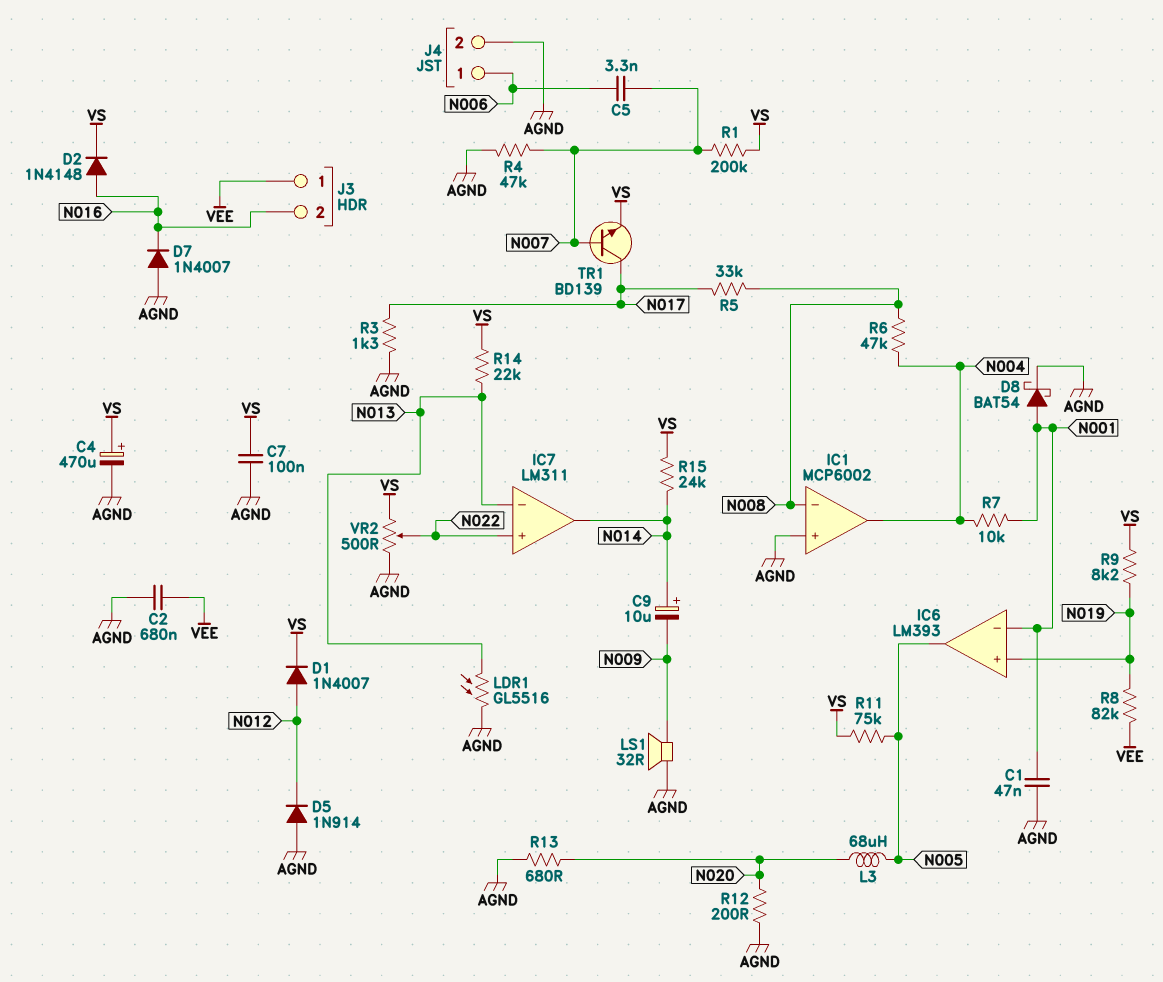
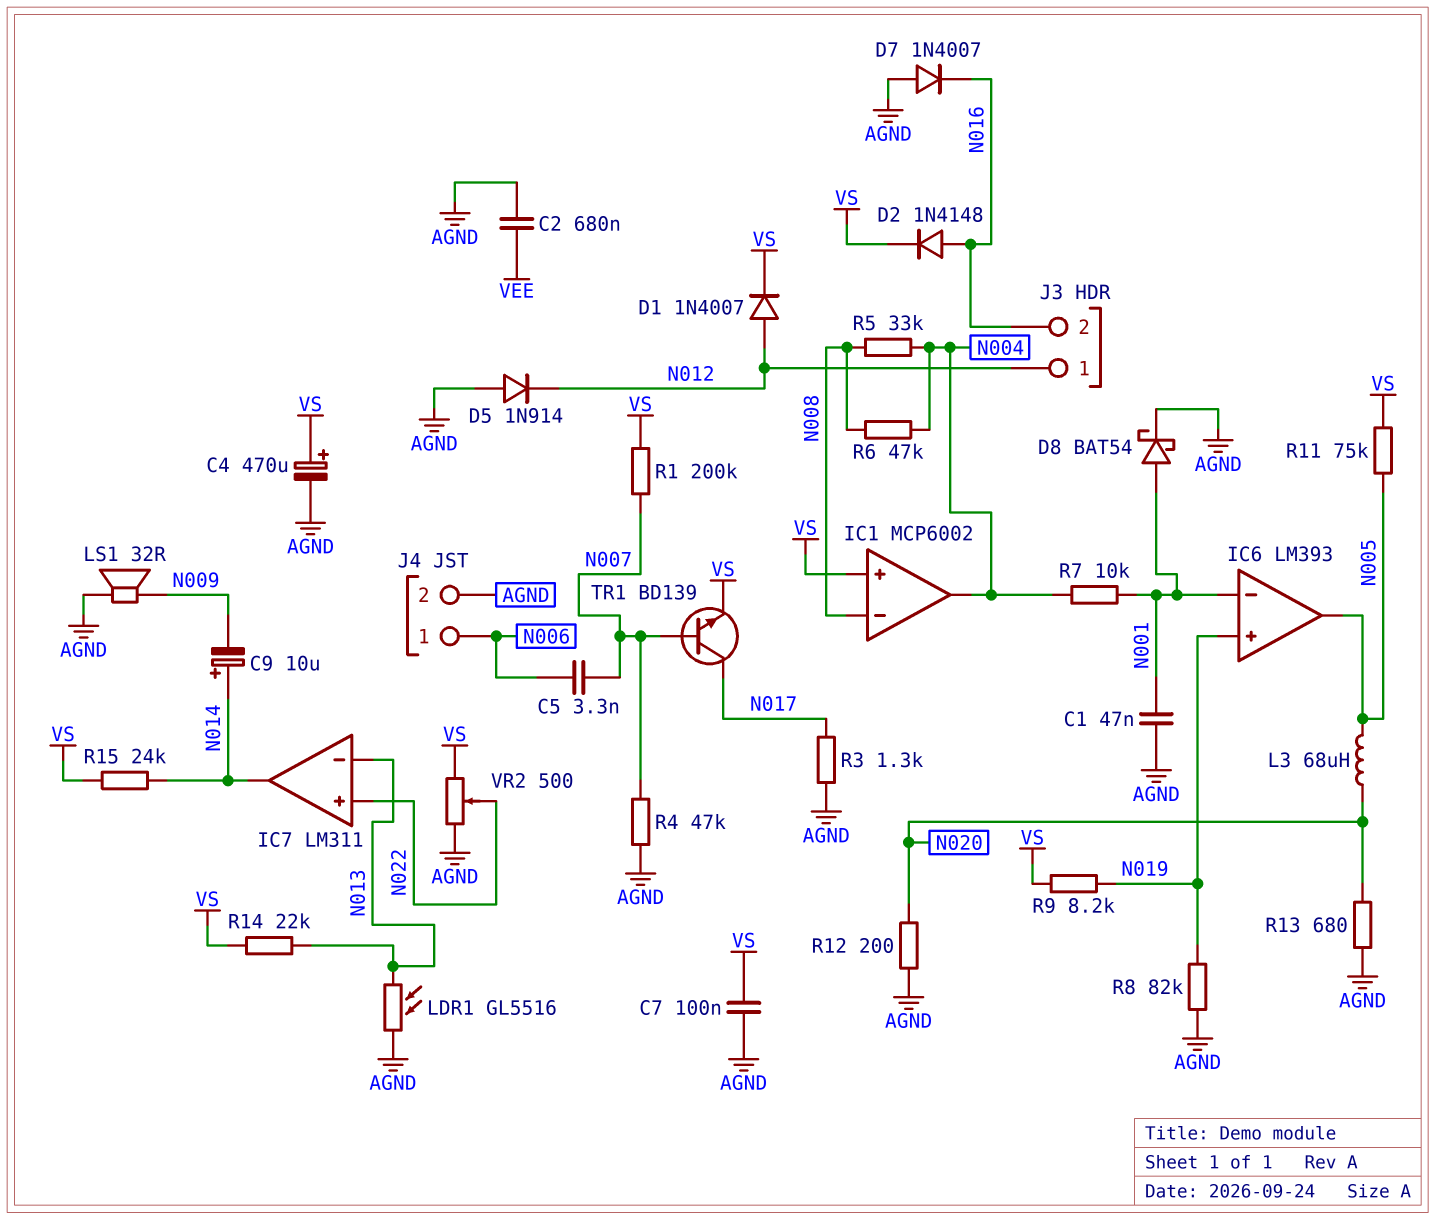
IC1 pin in+: AGND -> VS
J3 pin 1: VEE -> N012
R5: 33k (N008, N017) -> 33k (N004, N008)
R8: 82k (N019, VEE) -> 82k (AGND, N019)

